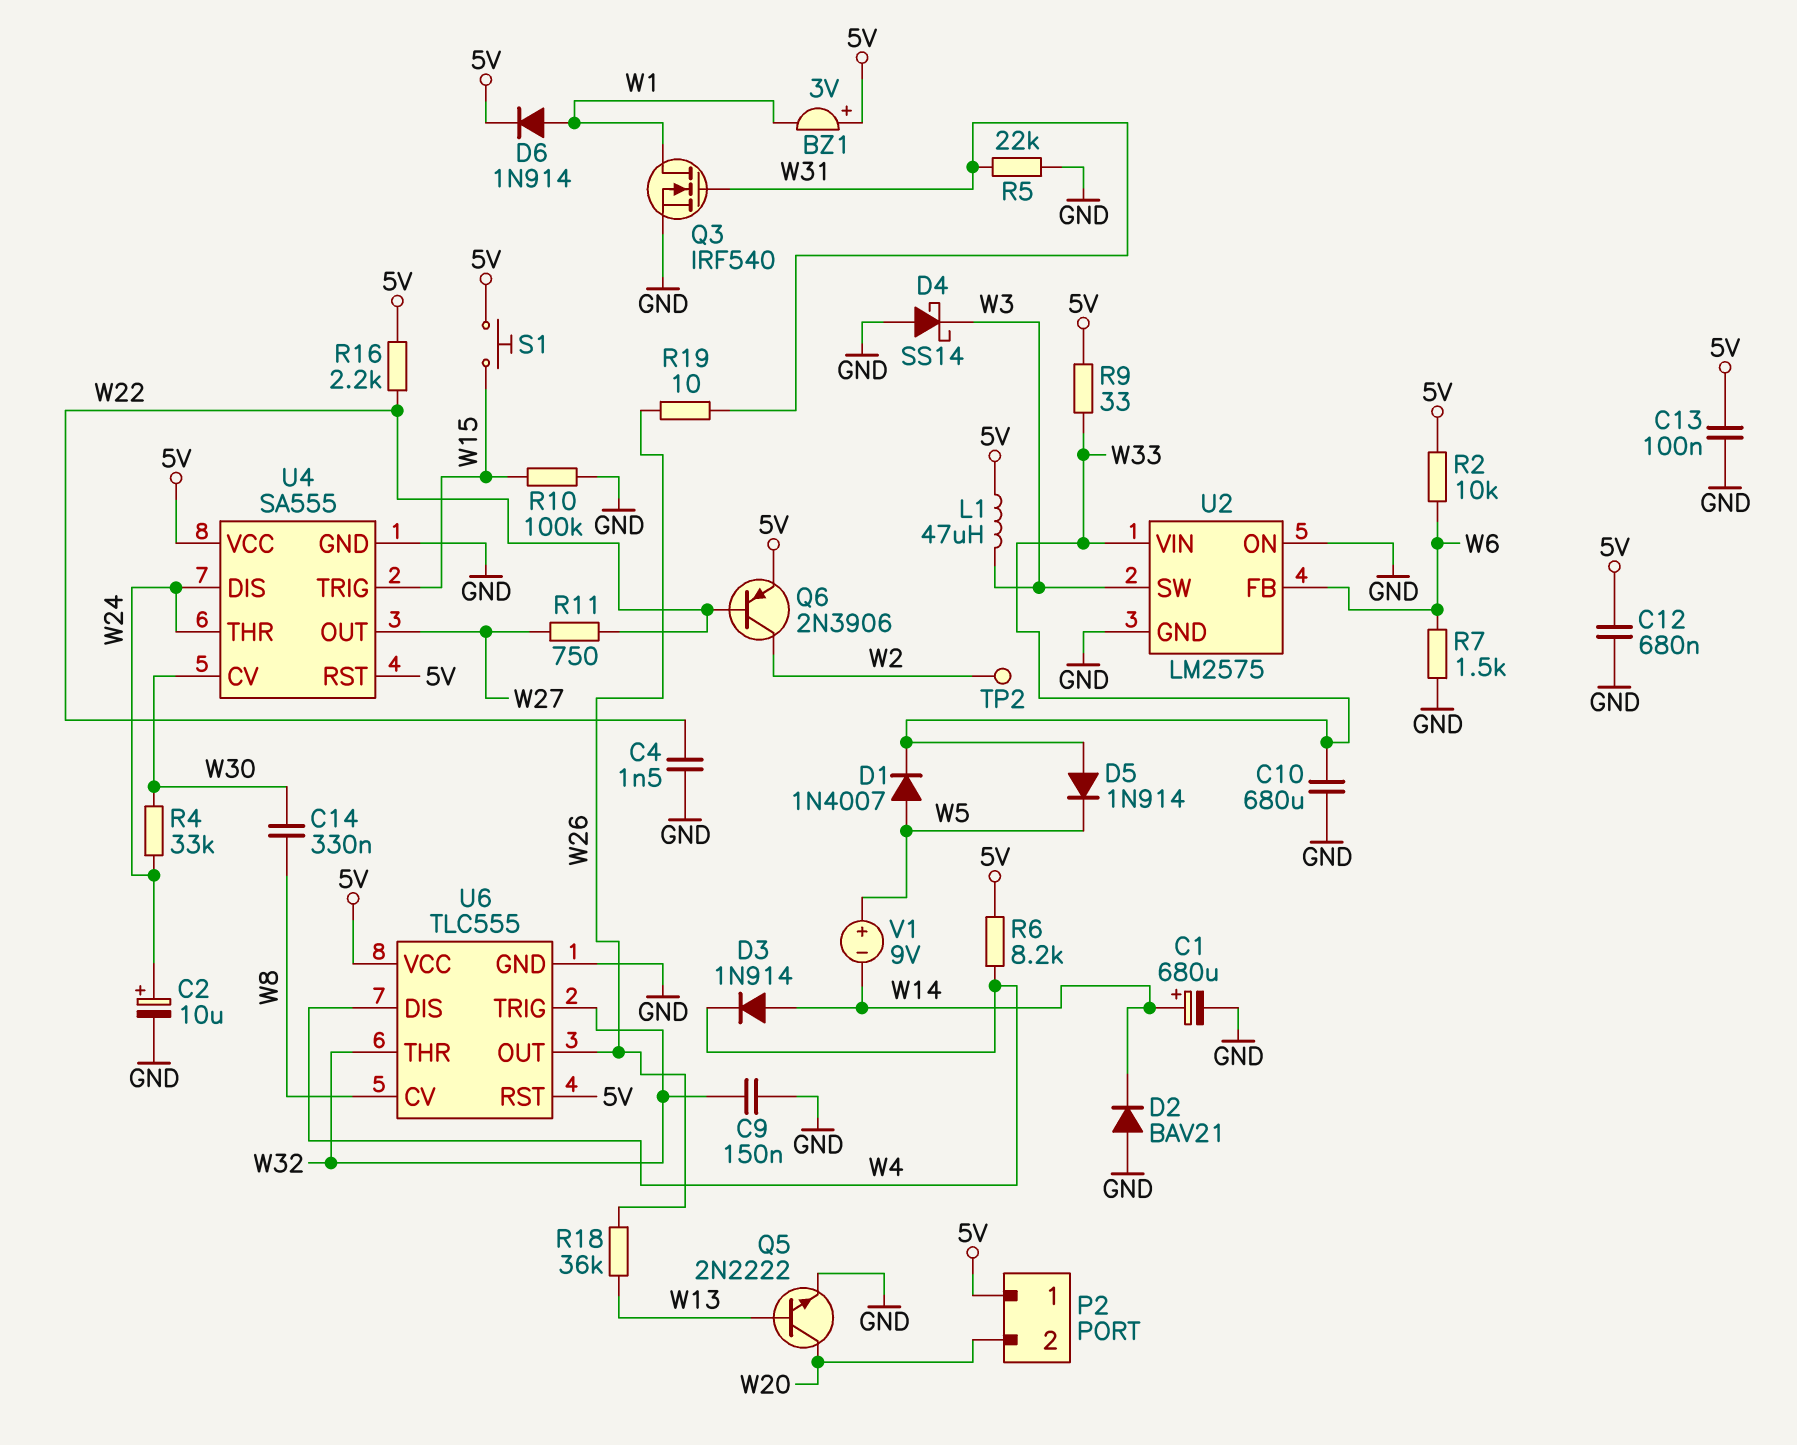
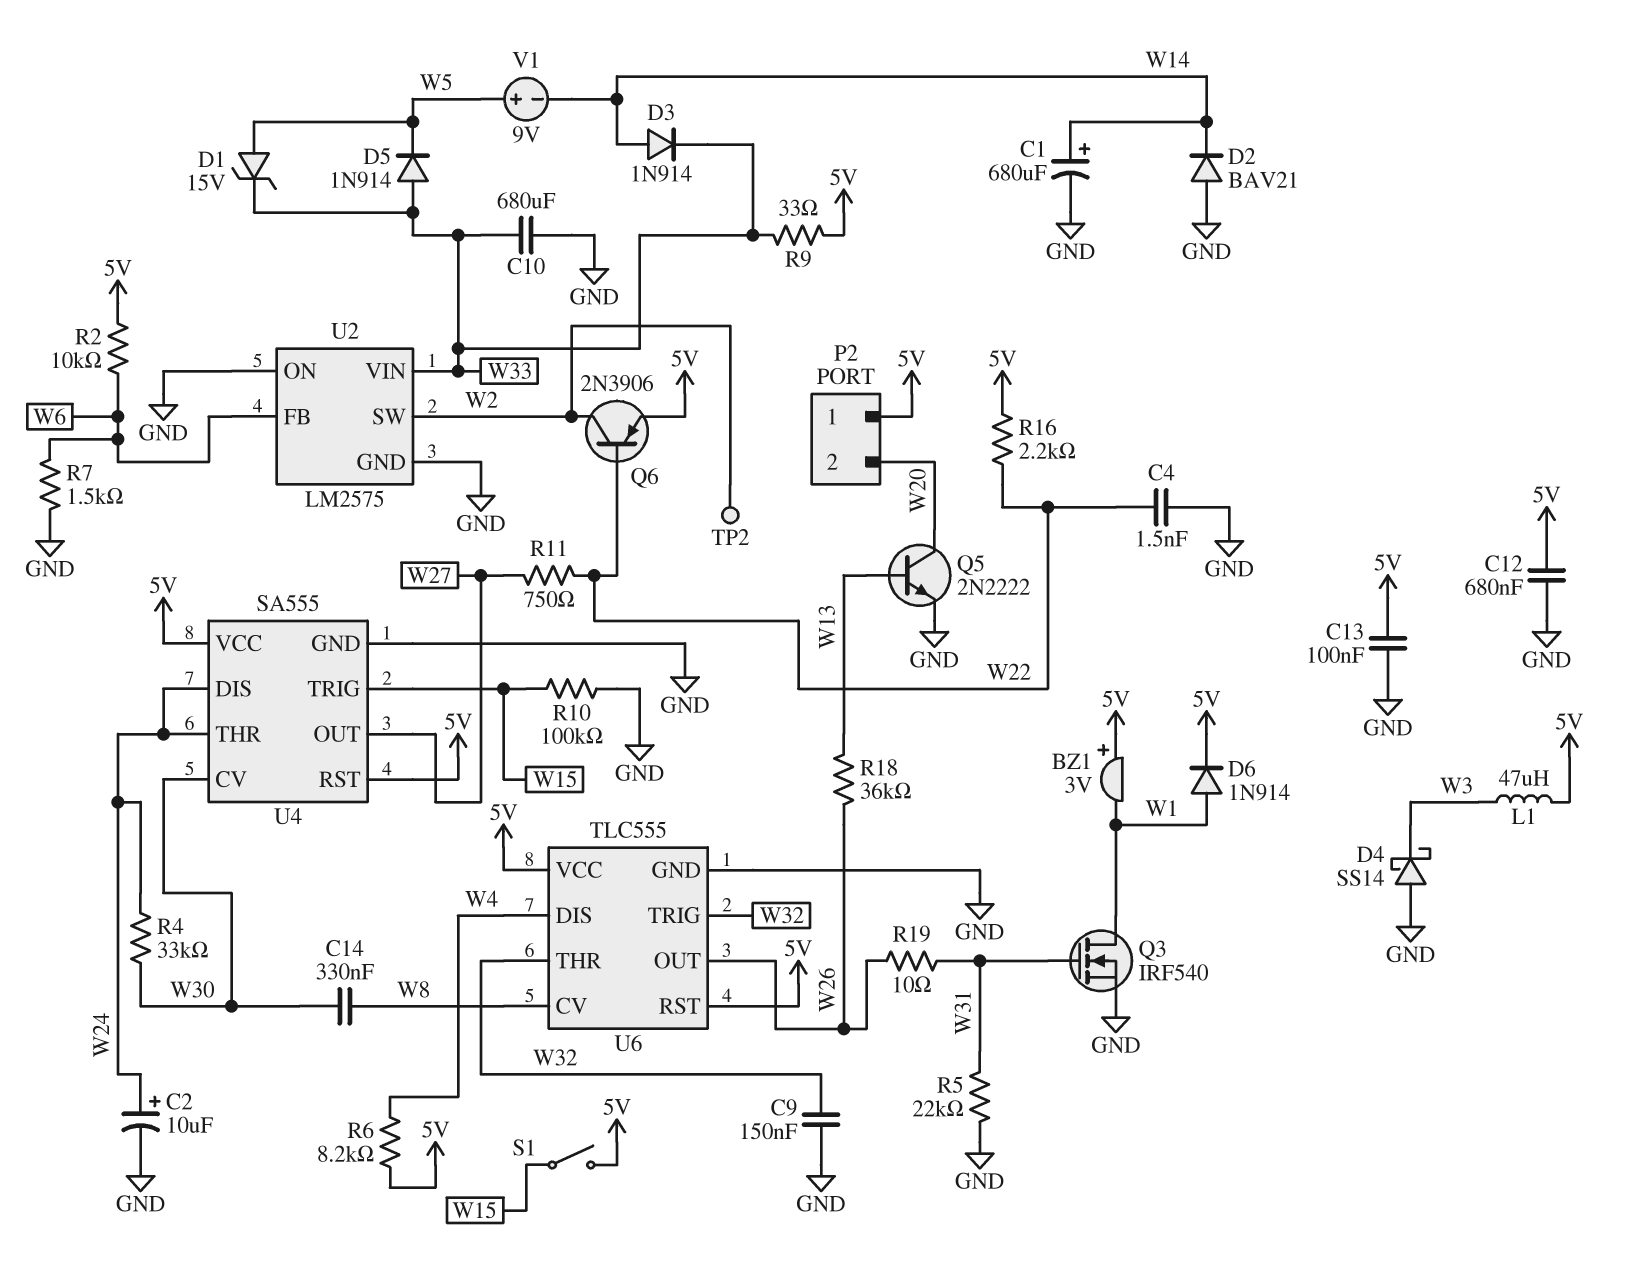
D1: diode 1N4007 (A W5, K W33) -> zener 15V (A W5, K W33)
D3: diode 1N914 (A W14, K W4) -> diode 1N914 (A W14, K W33)
S1: button (5V, W15) -> switch (5V, W15)
U2 pin SW: W3 -> W2

